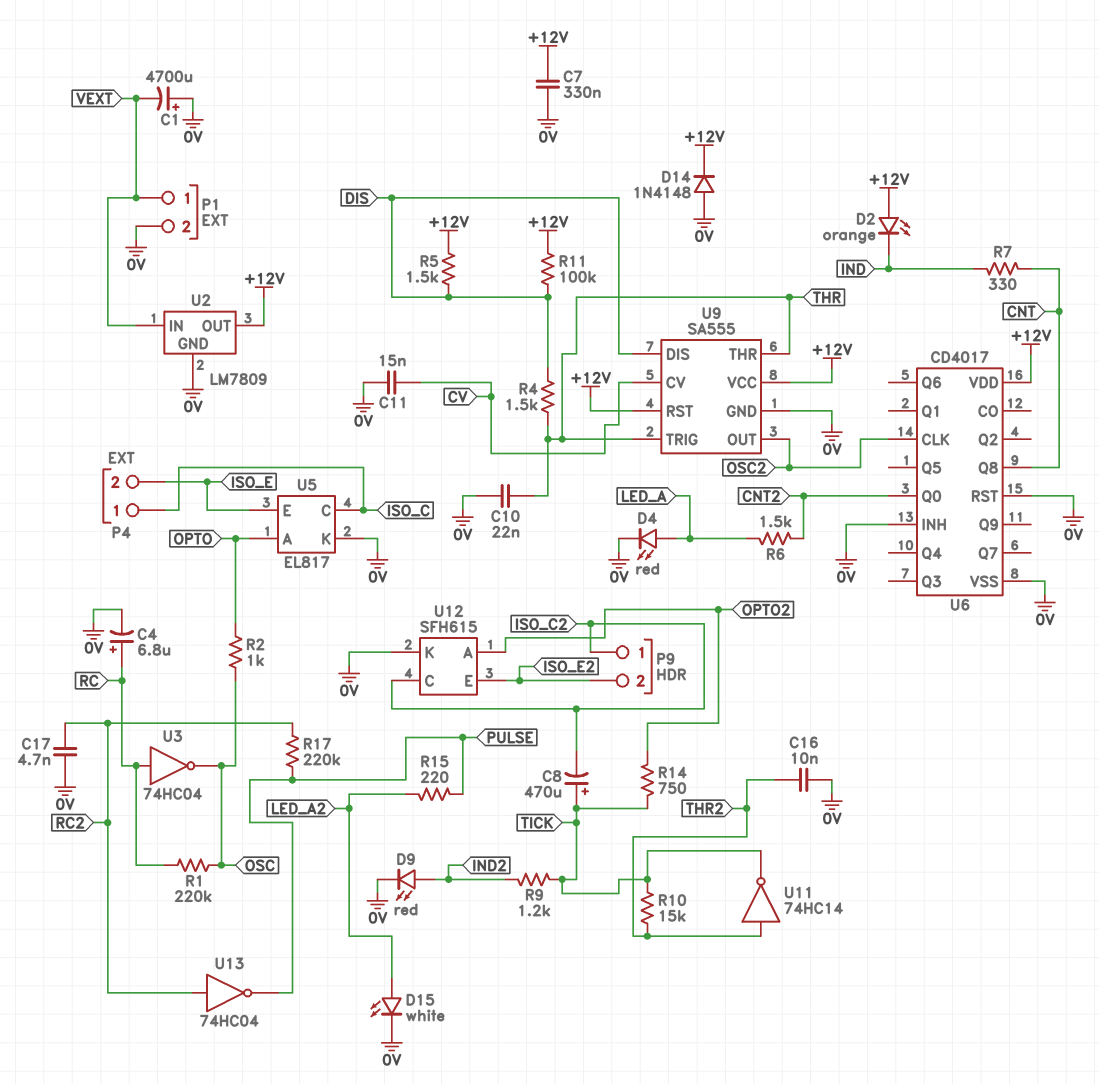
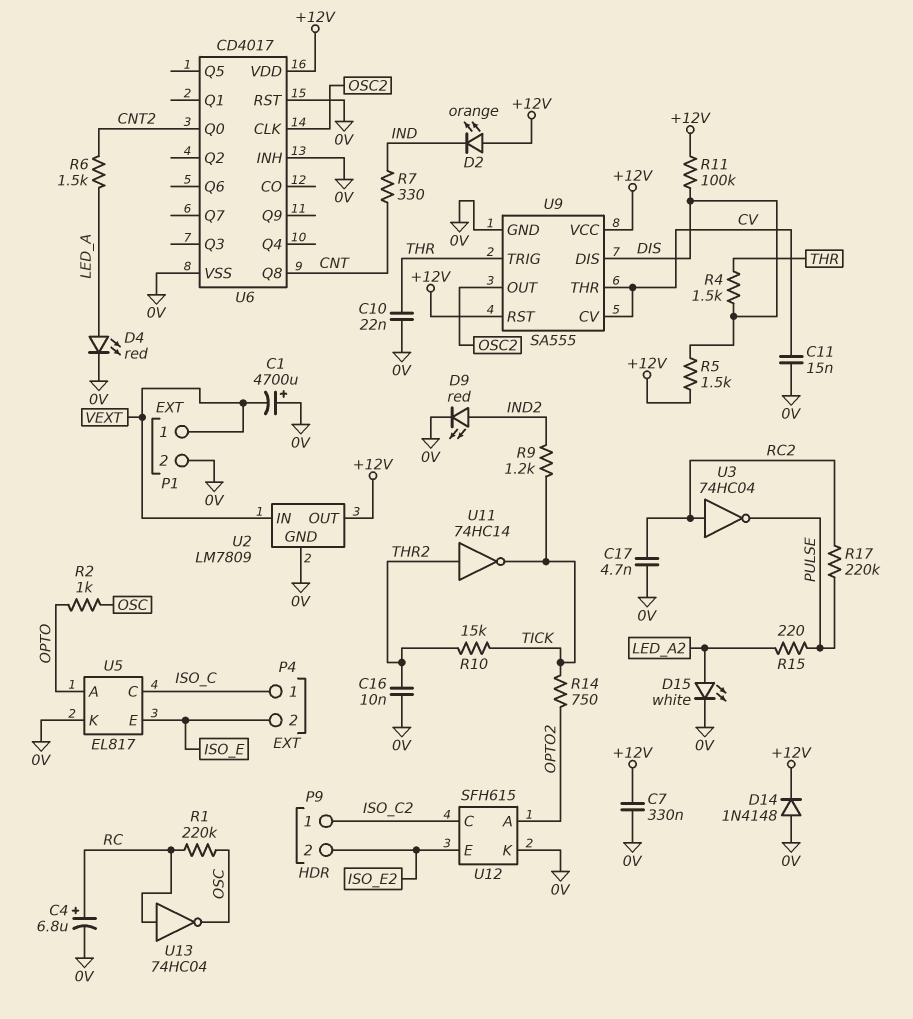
C8: 470uF (plus TICK, minus ISO_C2) -> none
U3: NOT 74HC04 (in RC, out OSC) -> NOT 74HC04 (in RC2, out PULSE)
U9 pin THR: THR -> CV
U13: NOT 74HC04 (in RC2, out PULSE) -> NOT 74HC04 (in RC, out OSC)

